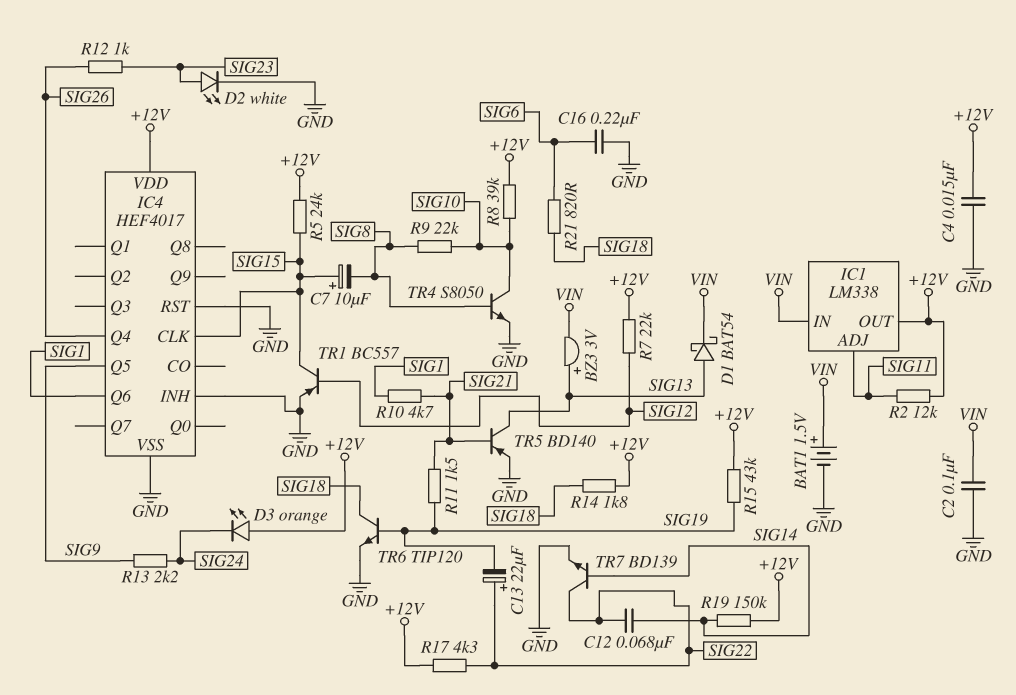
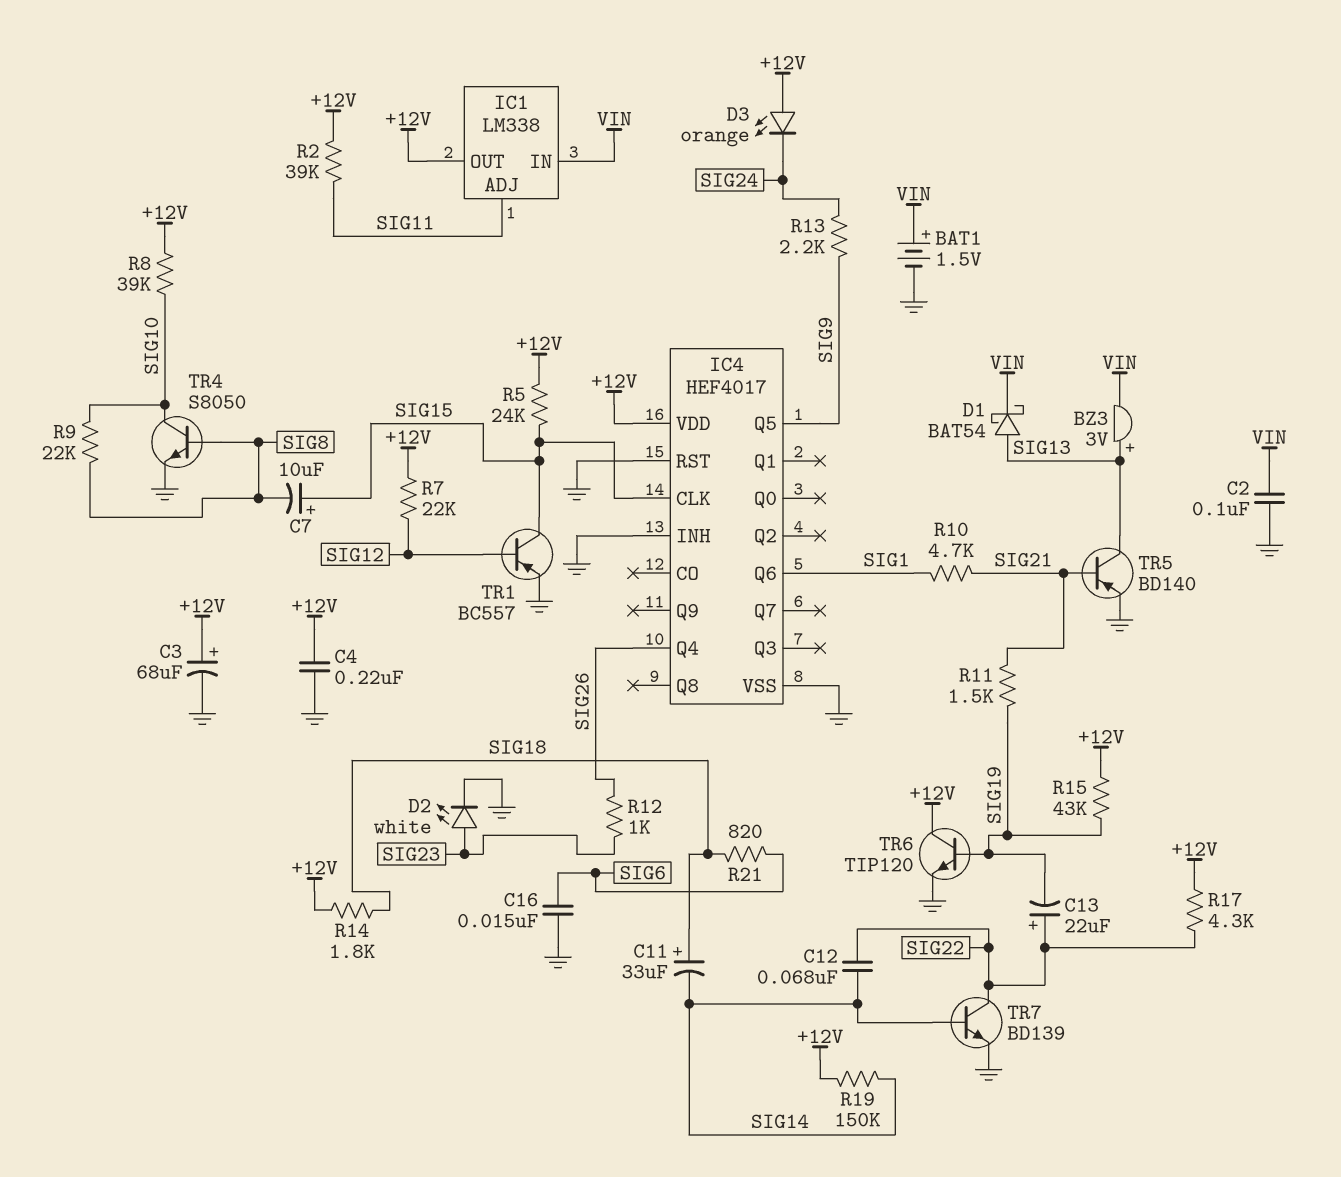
C3: none -> 68uF (plus +12V, minus GND)
C4: 15nF (+12V, GND) -> 220nF (+12V, GND)
C11: none -> 33uF (plus SIG18, minus SIG14)
C16: 220nF (GND, SIG6) -> 15nF (GND, SIG6)
R2: 12k (+12V, SIG11) -> 39k (+12V, SIG11)
TR6: NPN TIP120 (B SIG19, C SIG18, E GND) -> NPN TIP120 (B SIG19, C +12V, E GND)

